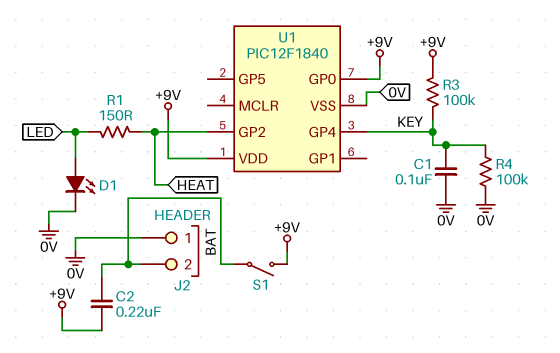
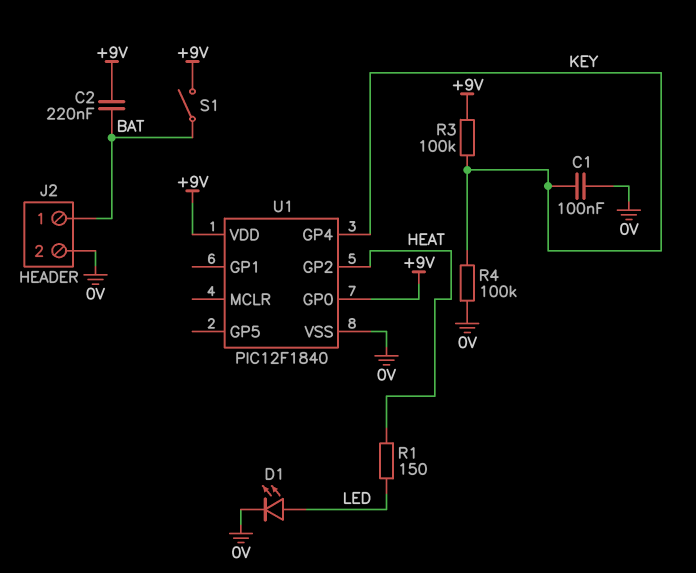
J2 pin 1: 0V -> BAT
J2 pin 2: BAT -> 0V

